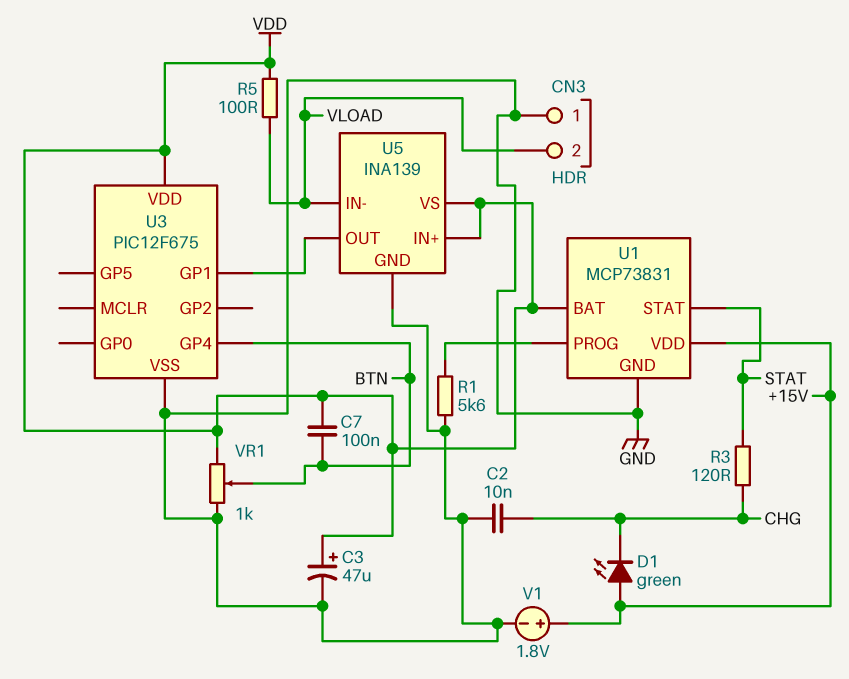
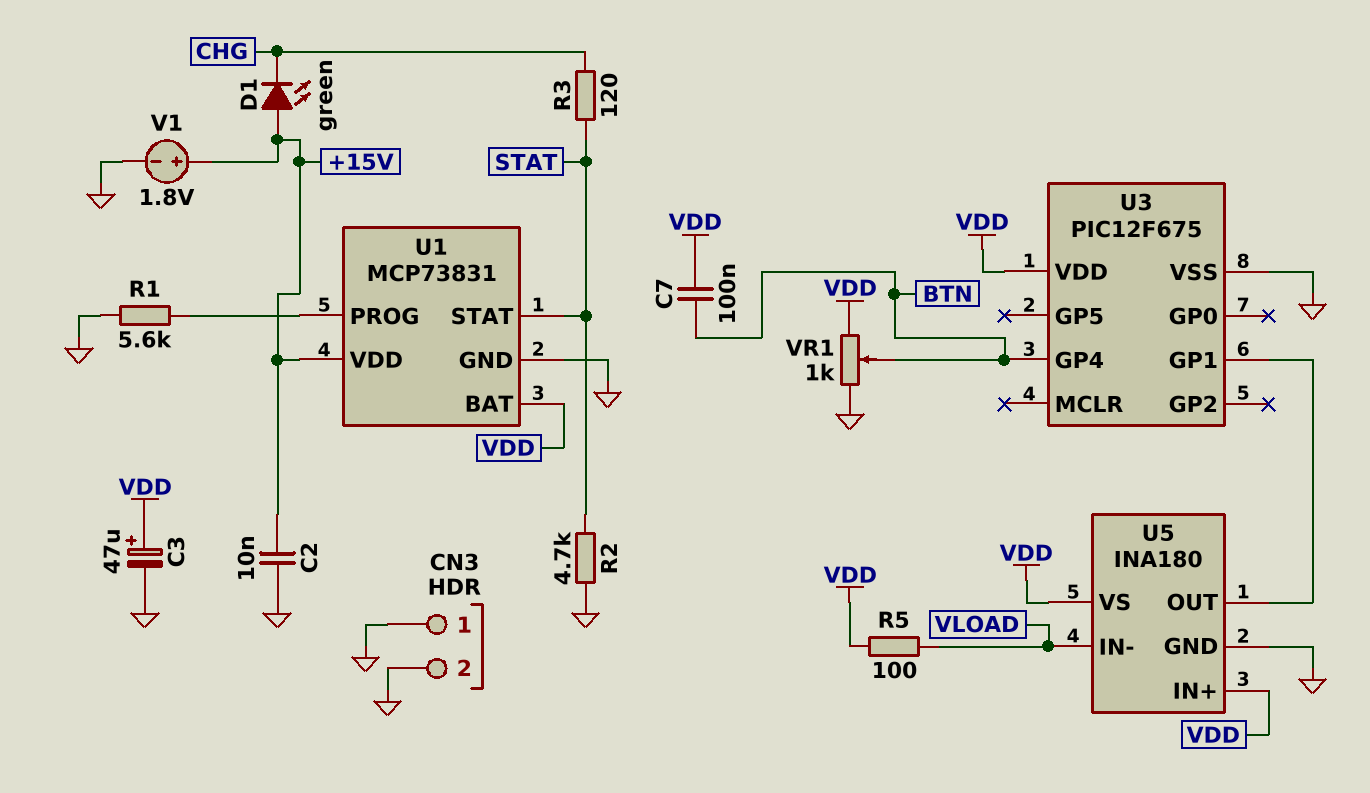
C2: 10nF (CHG, GND) -> 10nF (+15V, GND)
CN3 pin 2: VLOAD -> GND
R2: none -> 4.7k (GND, STAT)
U5: INA139 -> INA180

